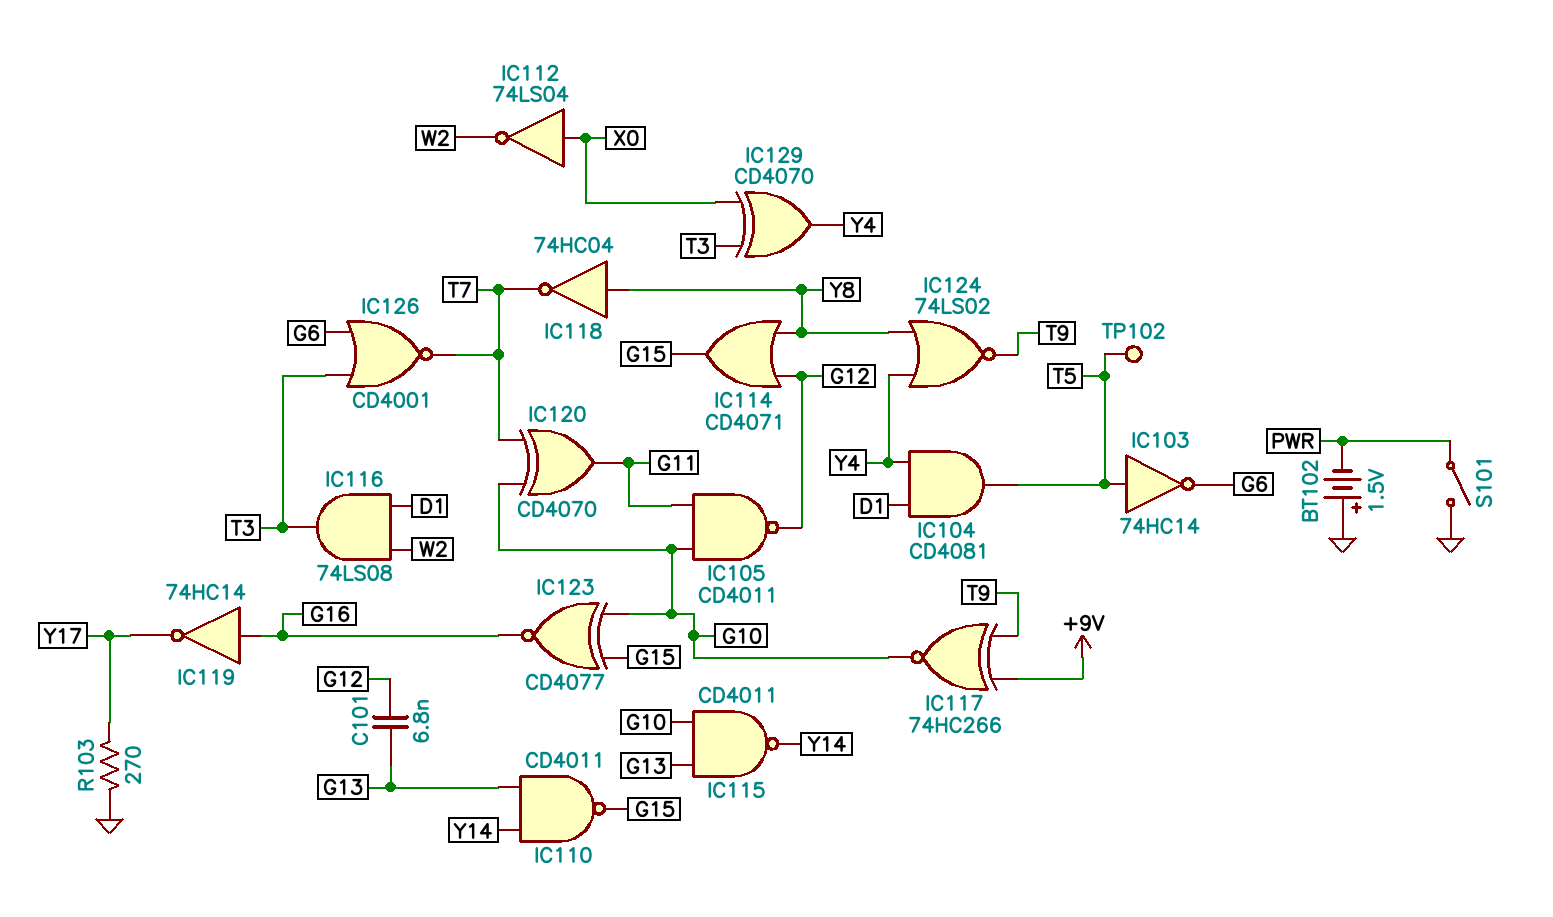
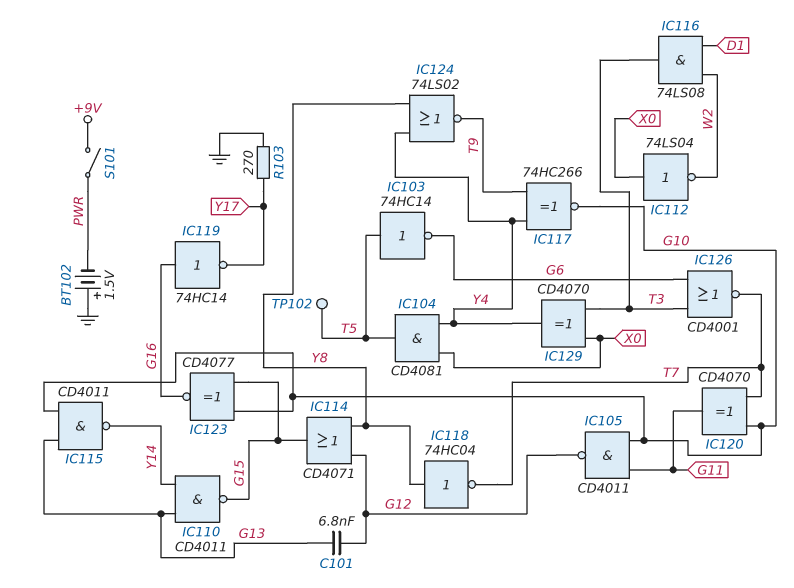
IC104: AND CD4081 (in D1, in Y4, out T5) -> AND CD4081 (in X0, in Y4, out T5)
IC117: XNOR 74HC266 (in +9V, in T9, out G10) -> XNOR 74HC266 (in T9, in Y4, out G10)
S101: switch (GND, PWR) -> switch (+9V, PWR)

